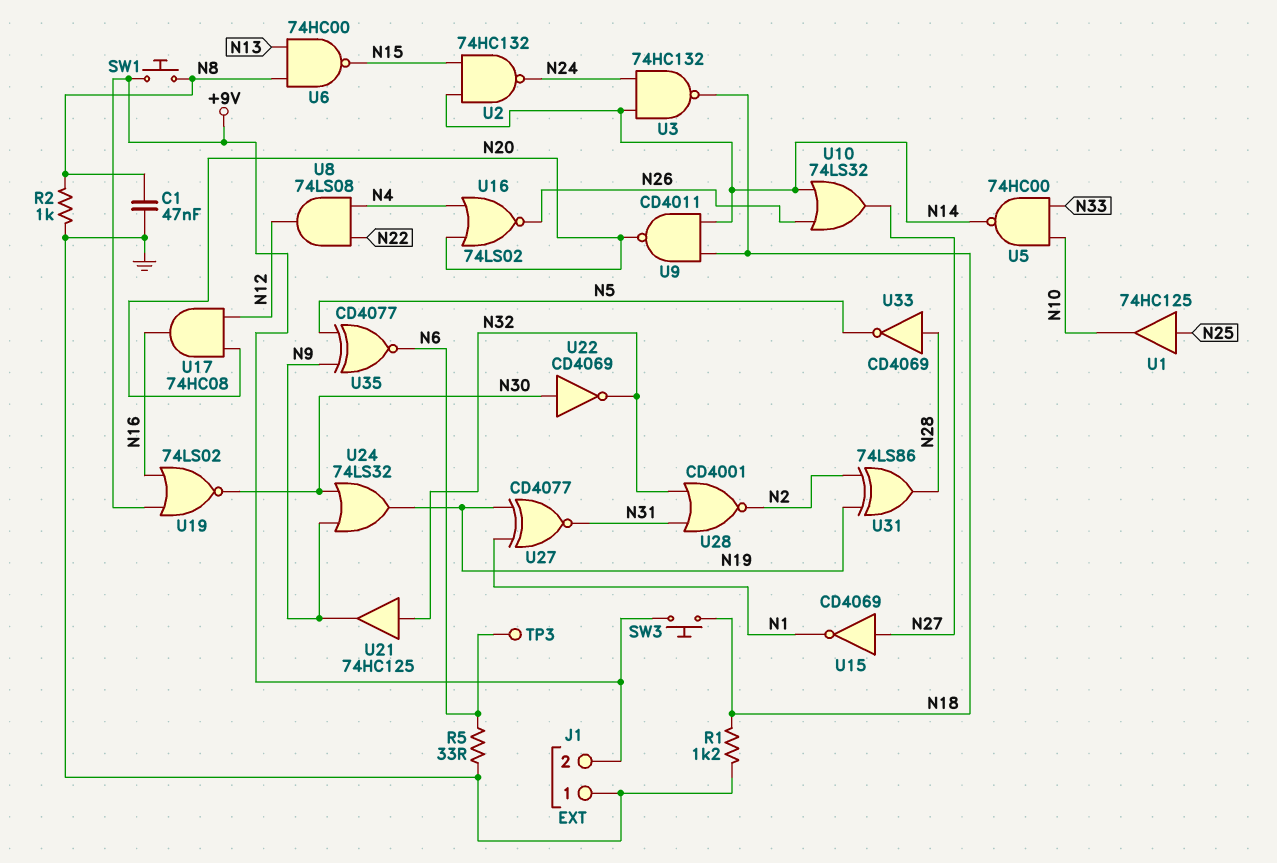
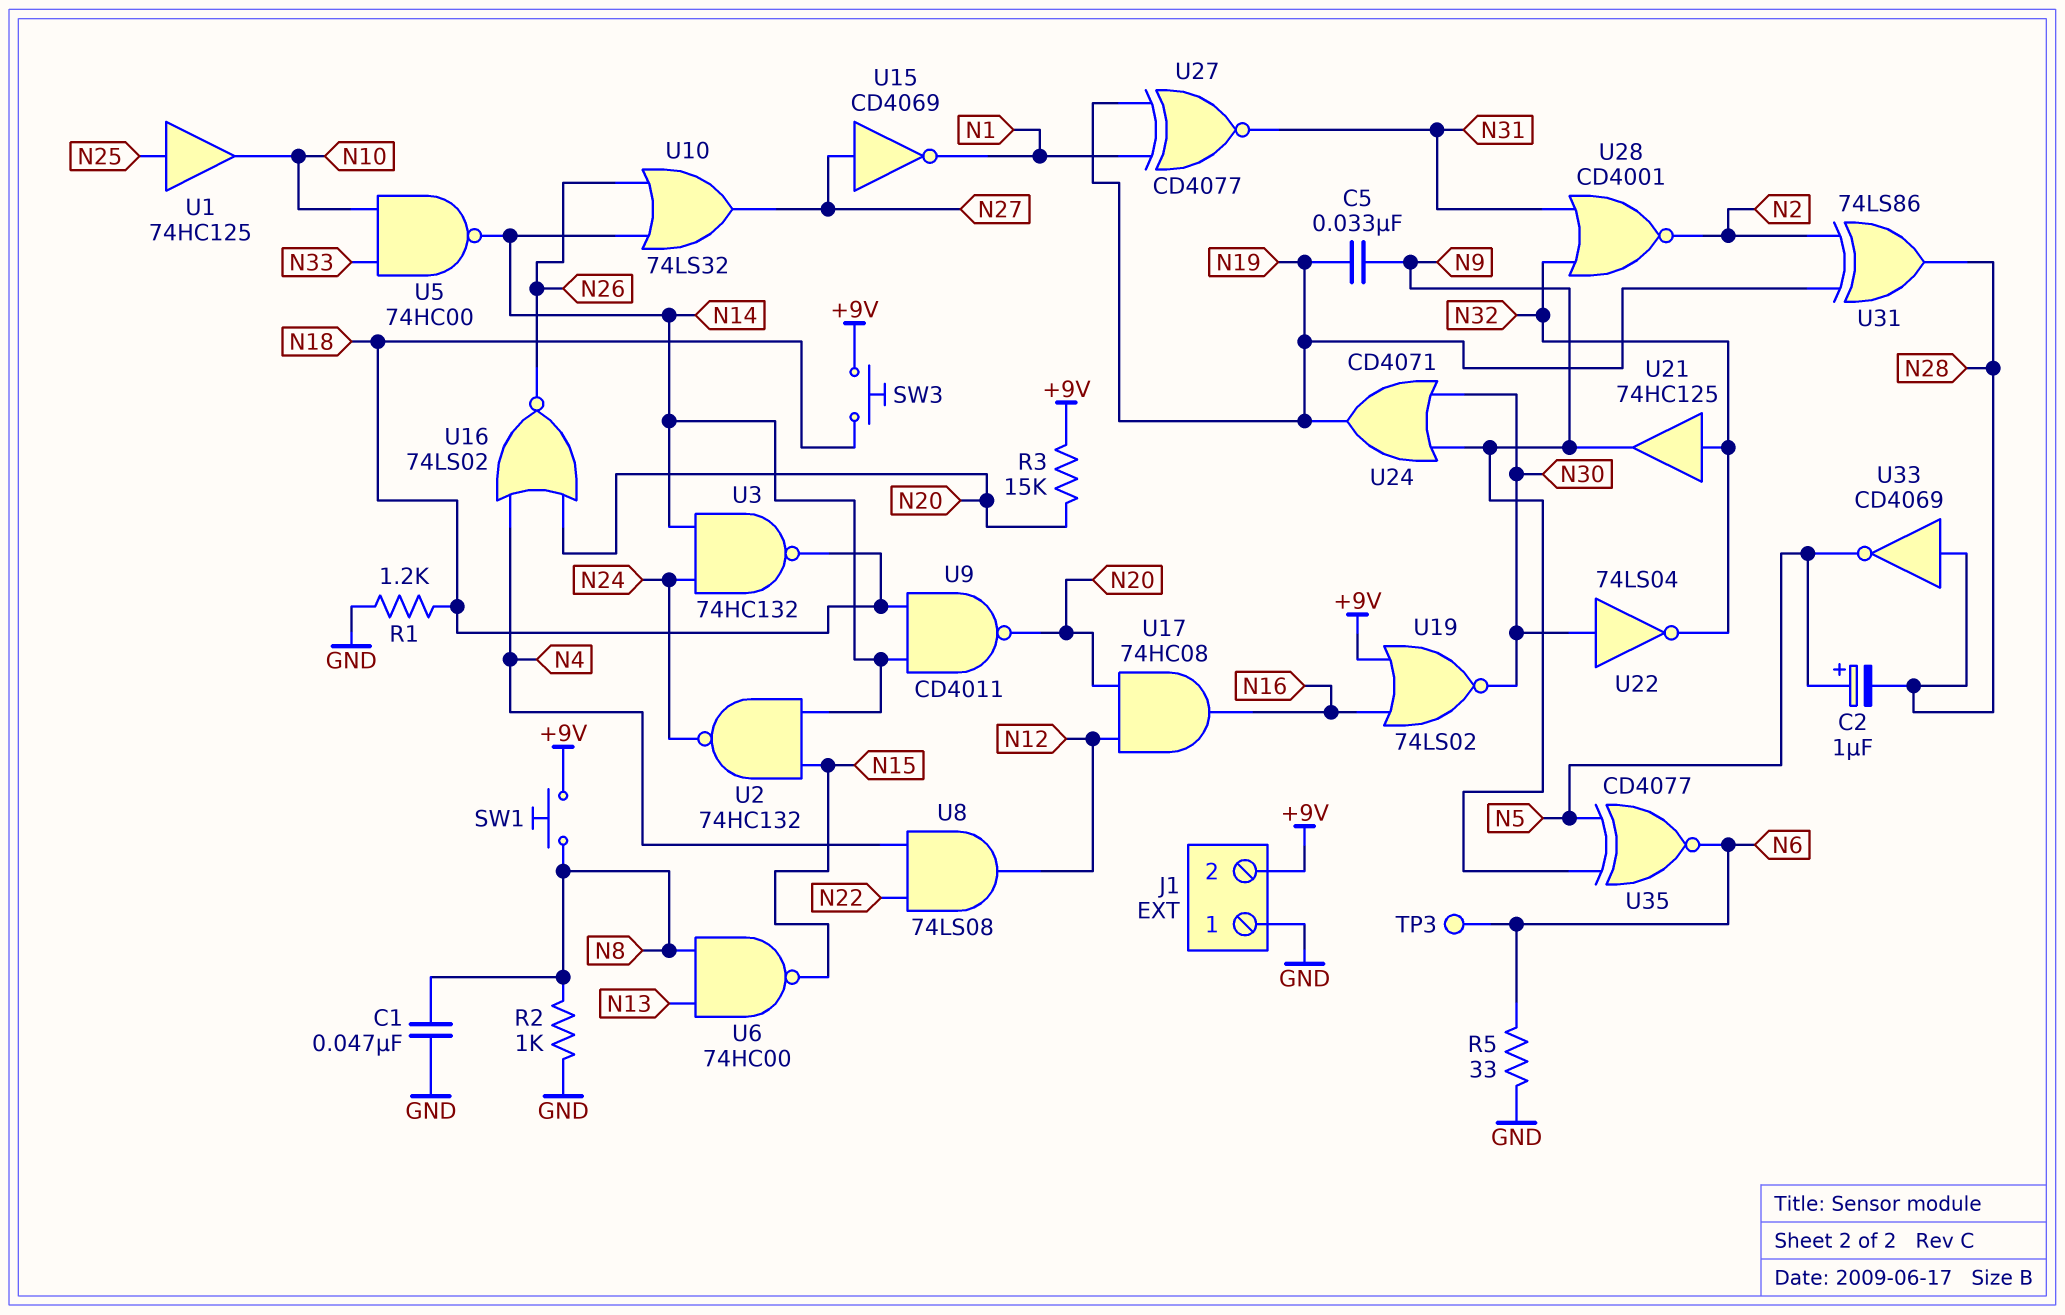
C2: none -> 1uF (plus N5, minus N28)
C5: none -> 33nF (N9, N19)
R3: none -> 15k (+9V, N20)
U22: NOT CD4069 (in N30, out N32) -> NOT 74LS04 (in N30, out N32)
U24: OR 74LS32 (in N9, in N30, out N19) -> OR CD4071 (in N9, in N30, out N19)

